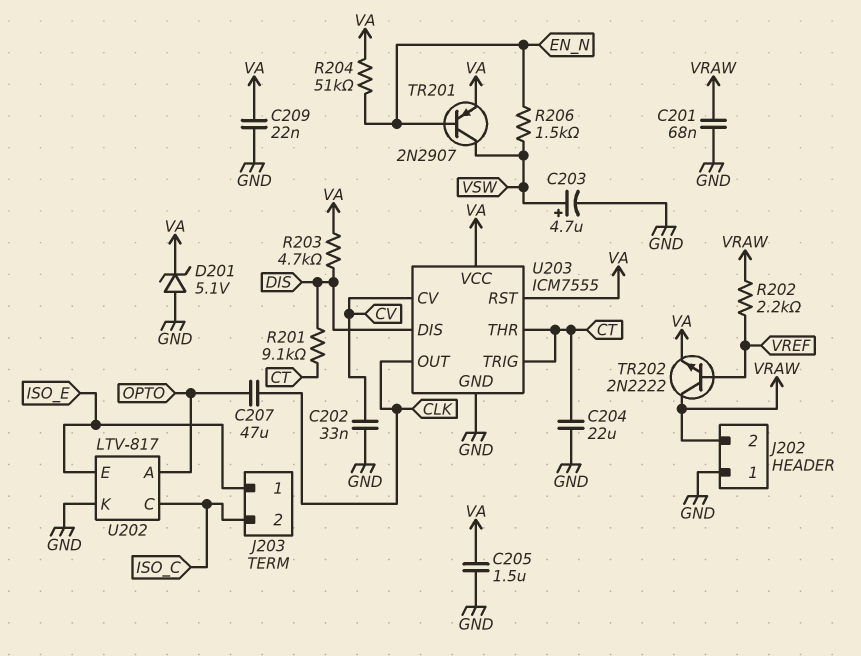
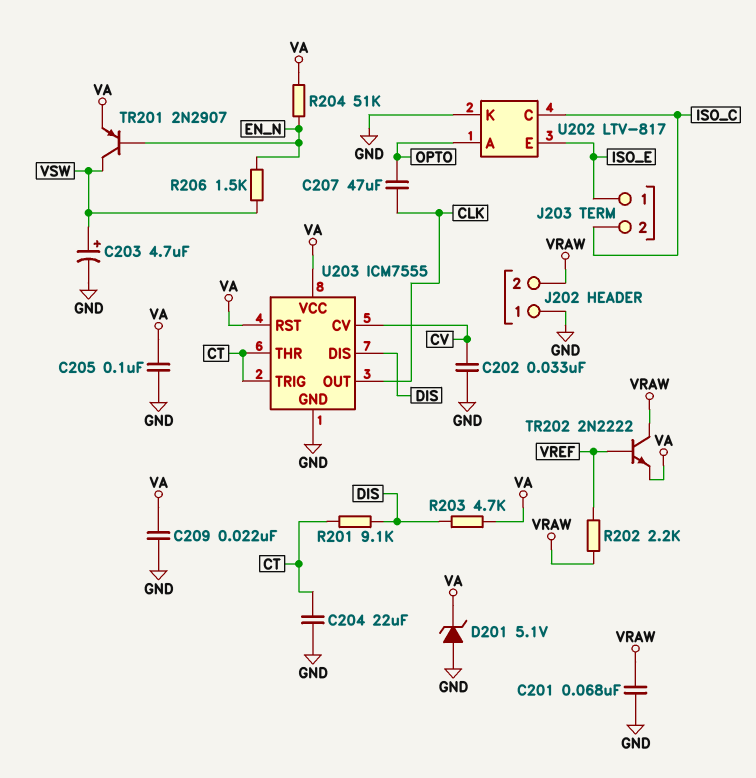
C205: 1.5uF (GND, VA) -> 100nF (GND, VA)

